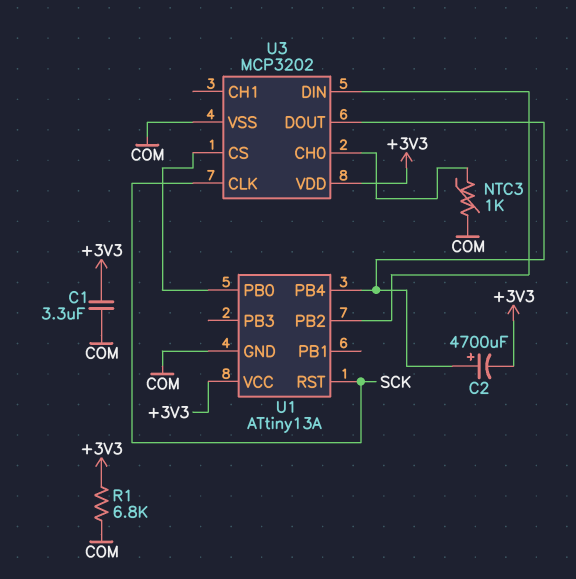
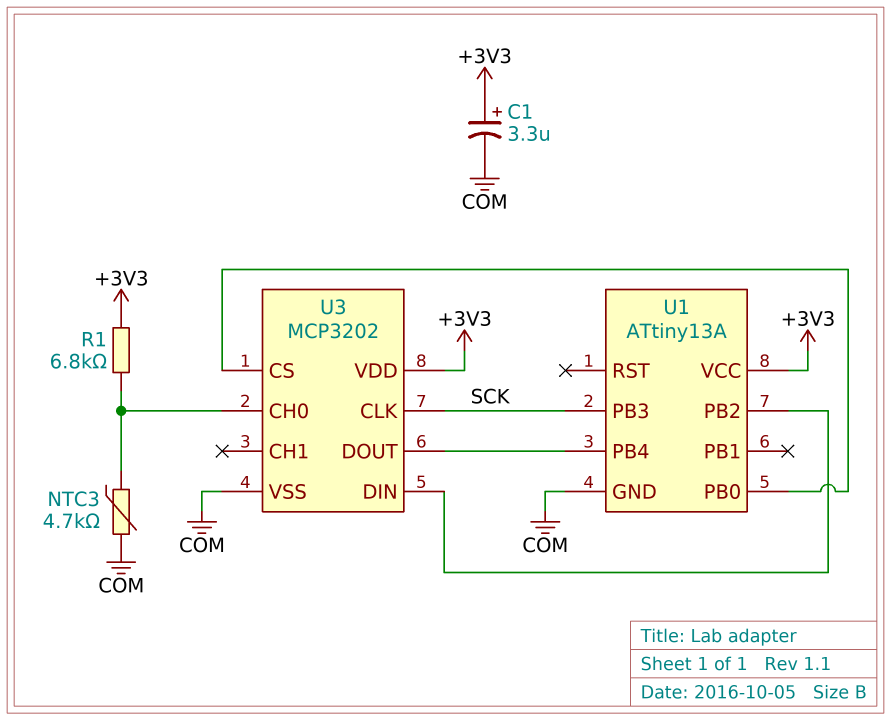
C1: 3.3uF (+3V3, COM) -> 3.3uF (plus +3V3, minus COM)
C2: 4700uF (plus U1/PB4, minus +3V3) -> none
NTC3: 1k (COM, U3/CH0) -> 4.7k (COM, U3/CH0)
R1: 6.8k (+3V3, COM) -> 6.8k (+3V3, U3/CH0)
U1 pin PB3: none -> SCK
U1 pin RST: SCK -> none

